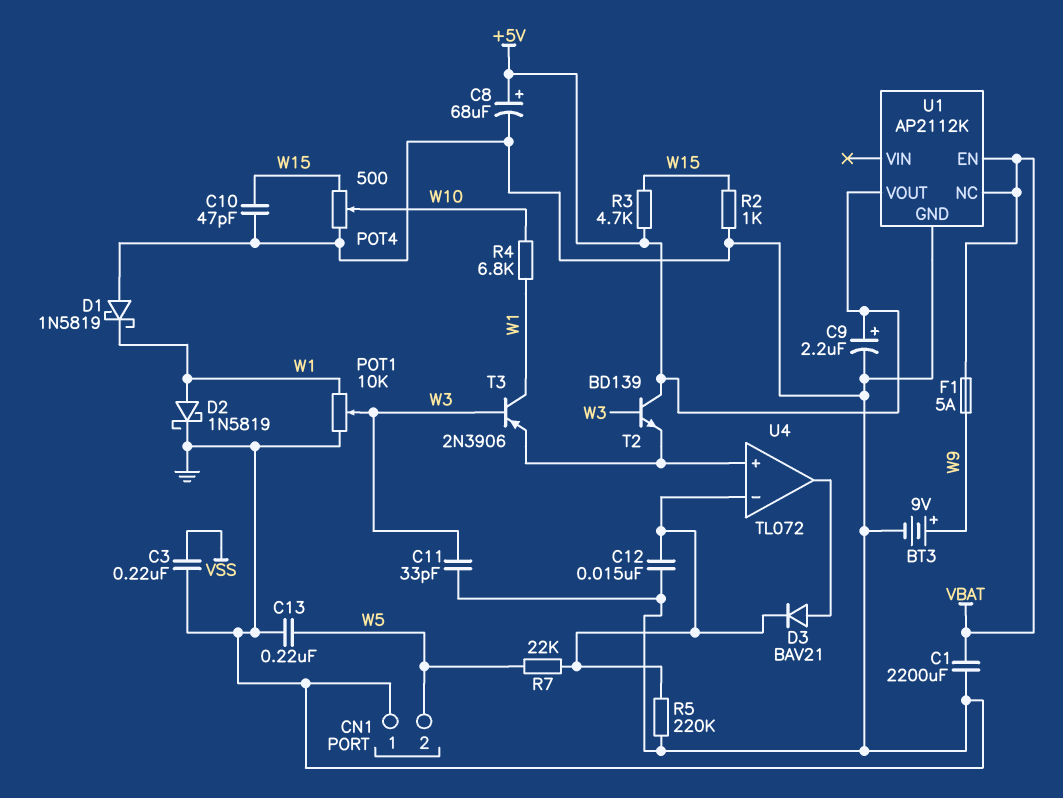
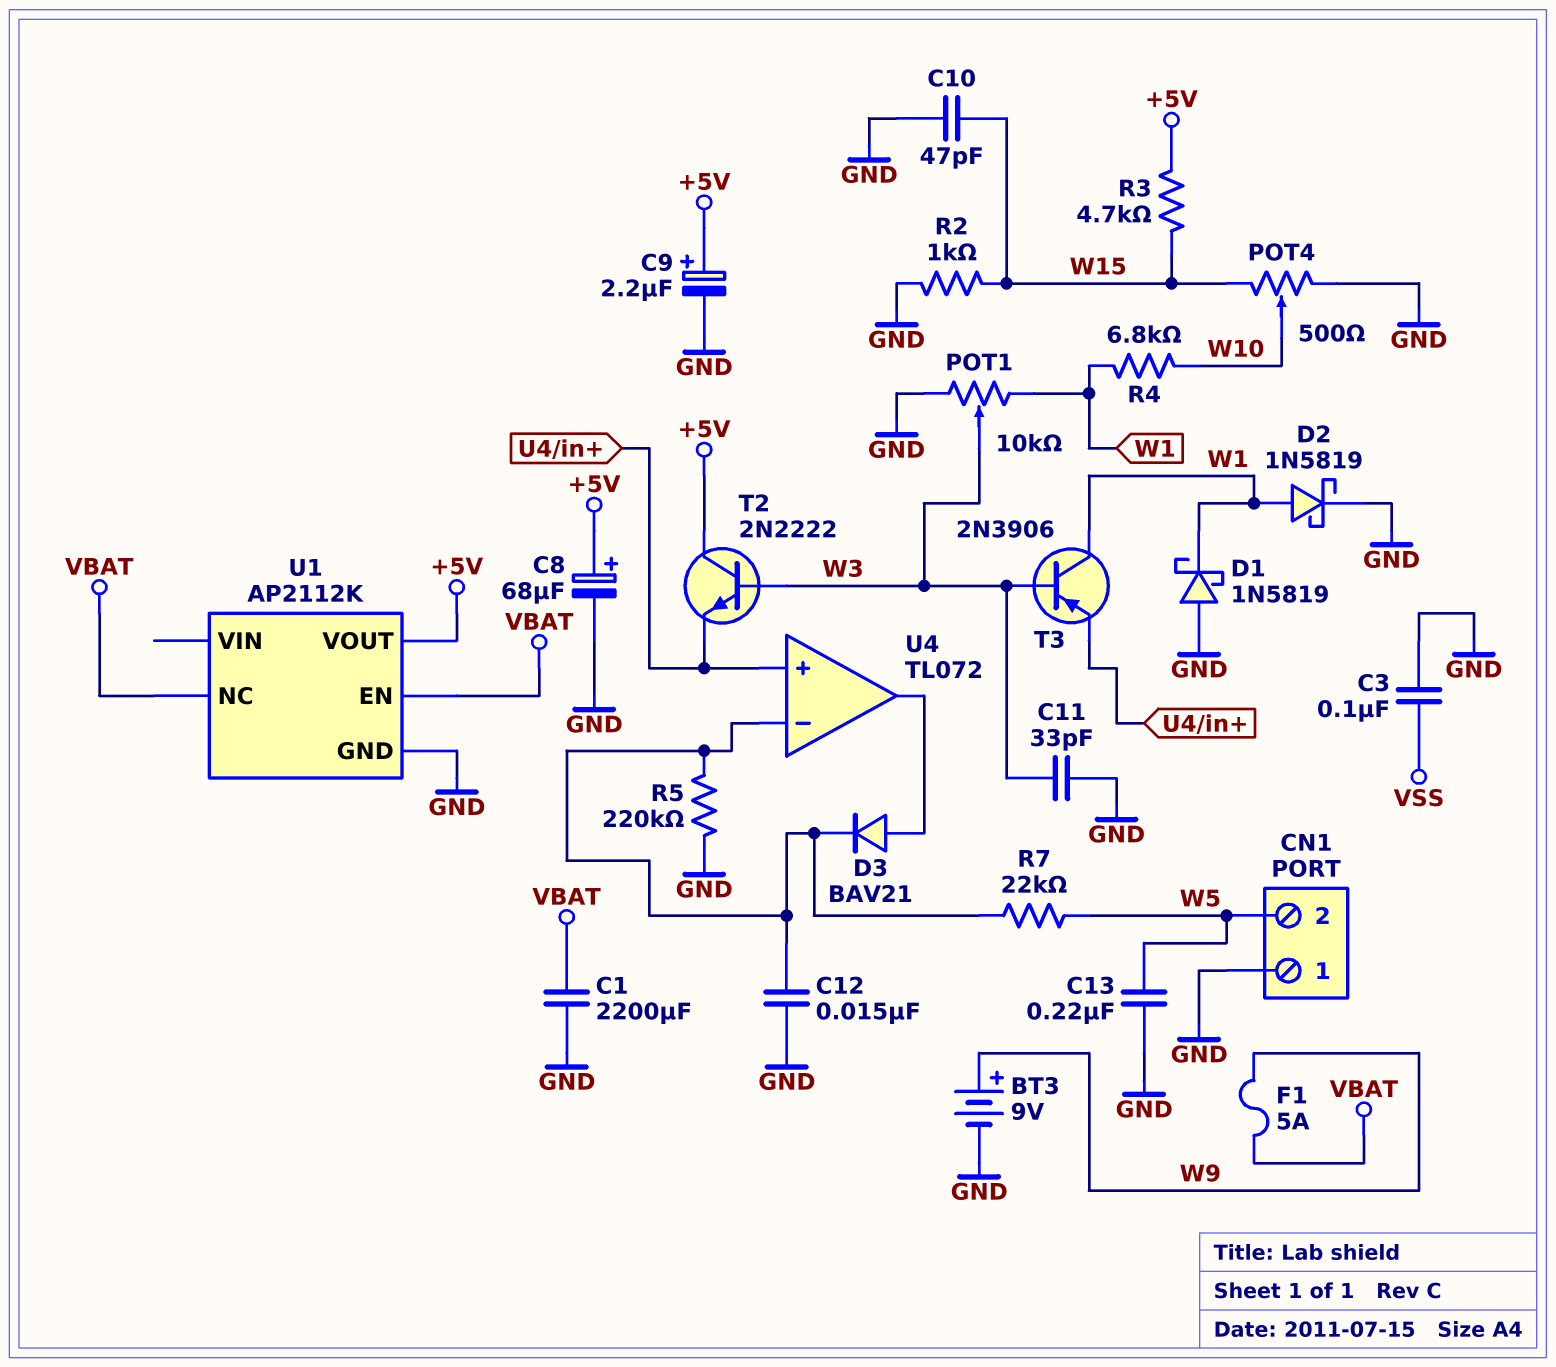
C3: 220nF (GND, VSS) -> 100nF (GND, VSS)
T2: NPN BD139 (B W3, C +5V, E U4/in+) -> NPN 2N2222 (B W3, C +5V, E U4/in+)

